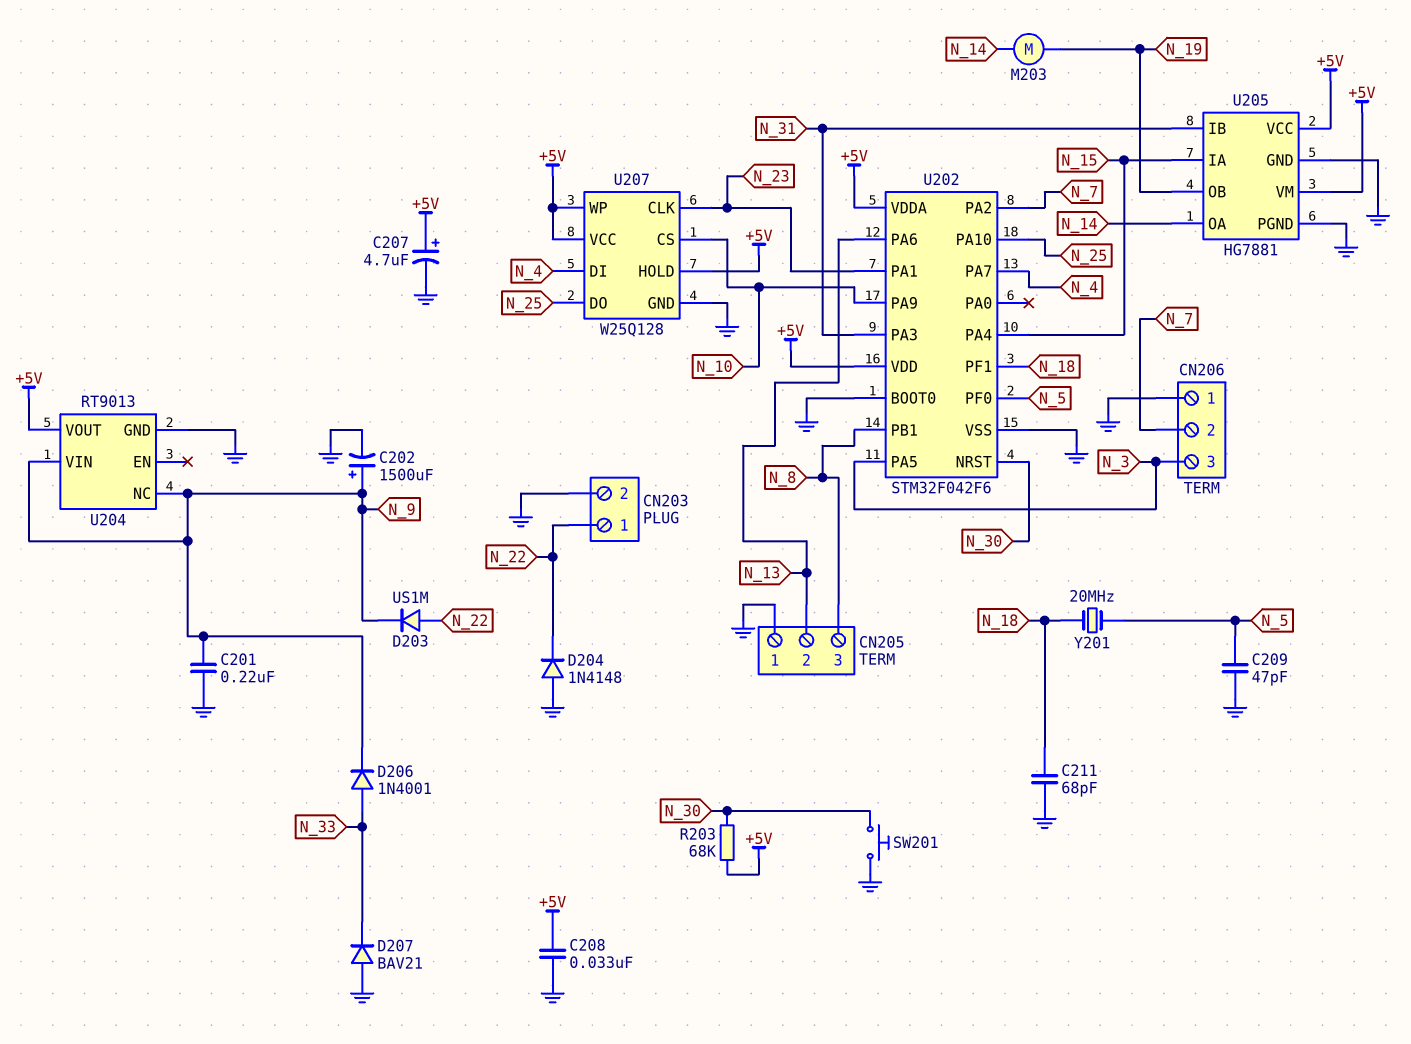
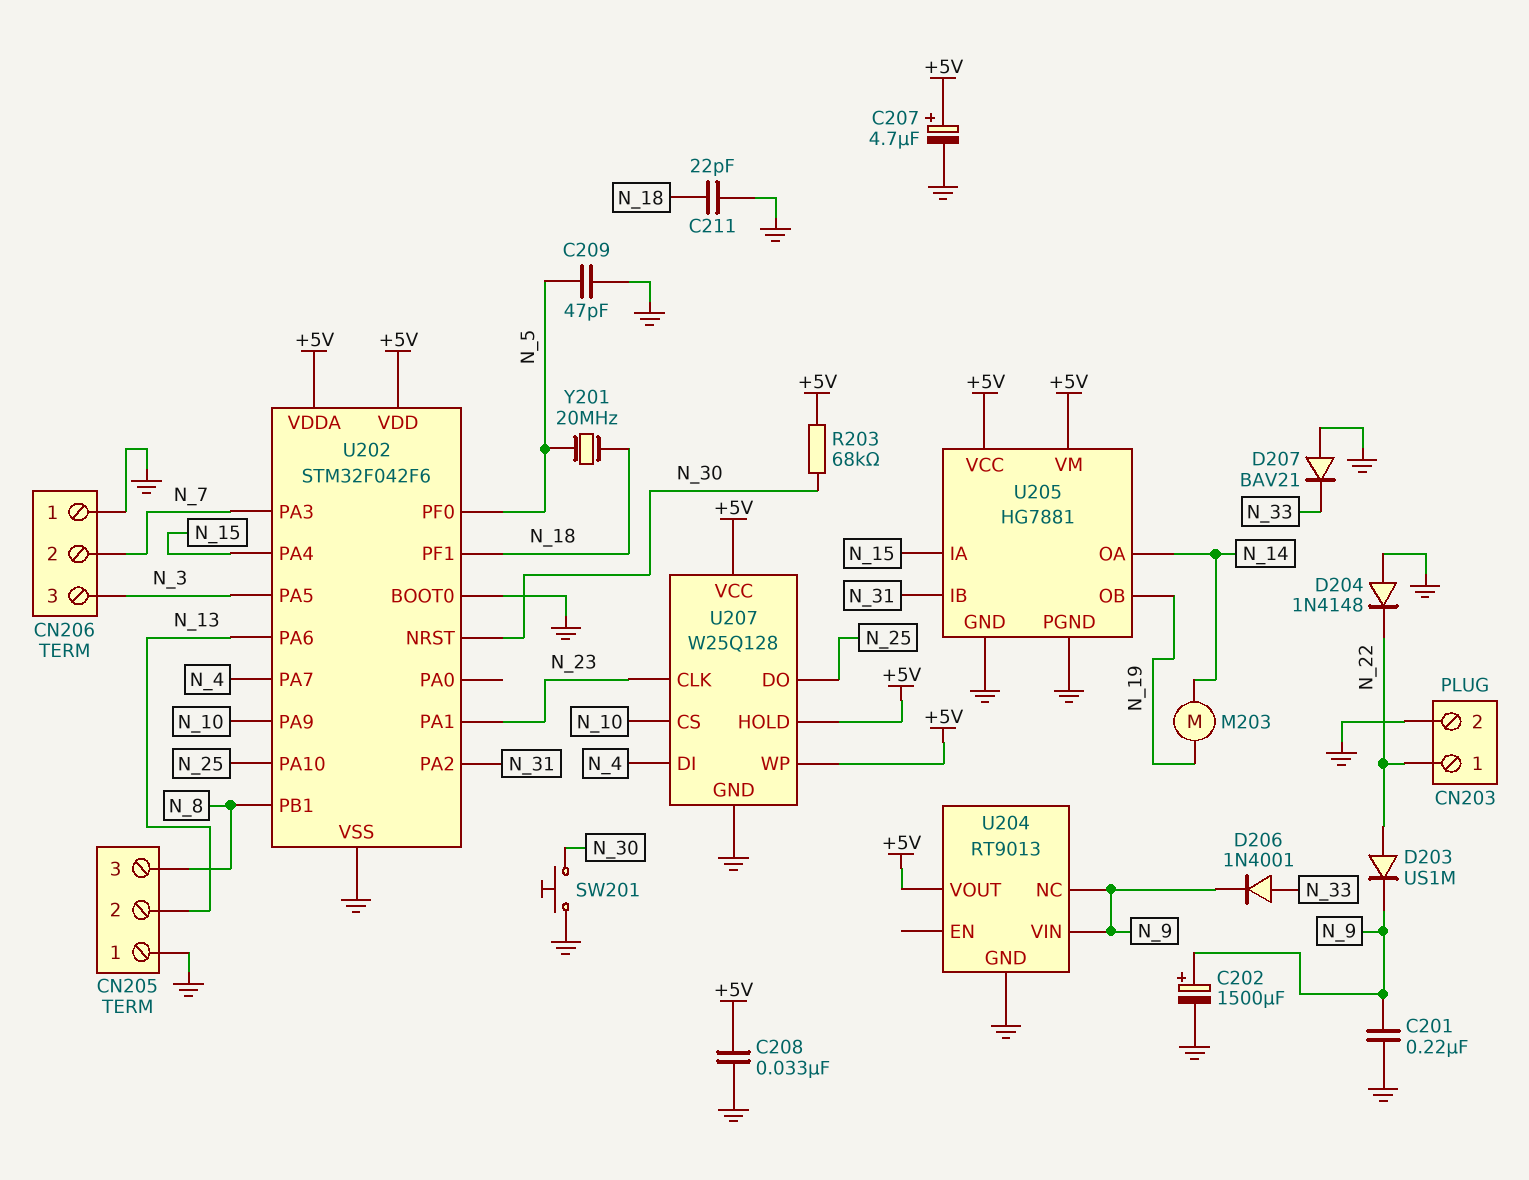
C211: 68pF (GND, N_18) -> 22pF (GND, N_18)
U202 pin PA2: N_7 -> N_31
U202 pin PA3: N_31 -> N_7

